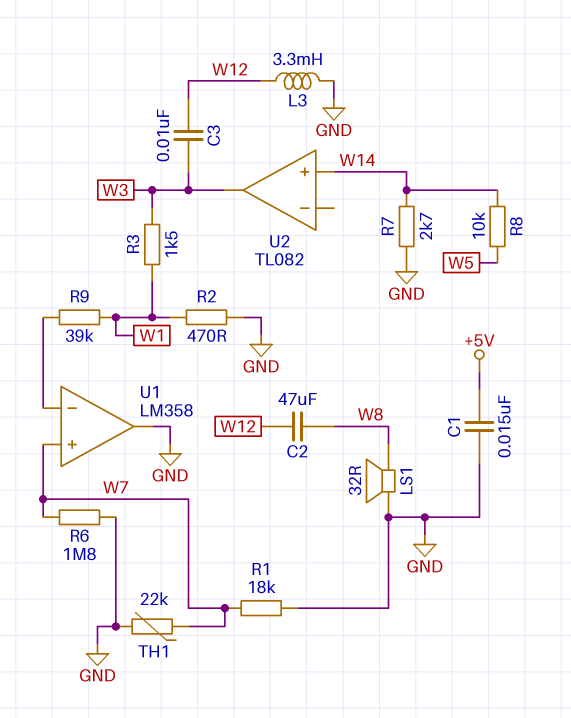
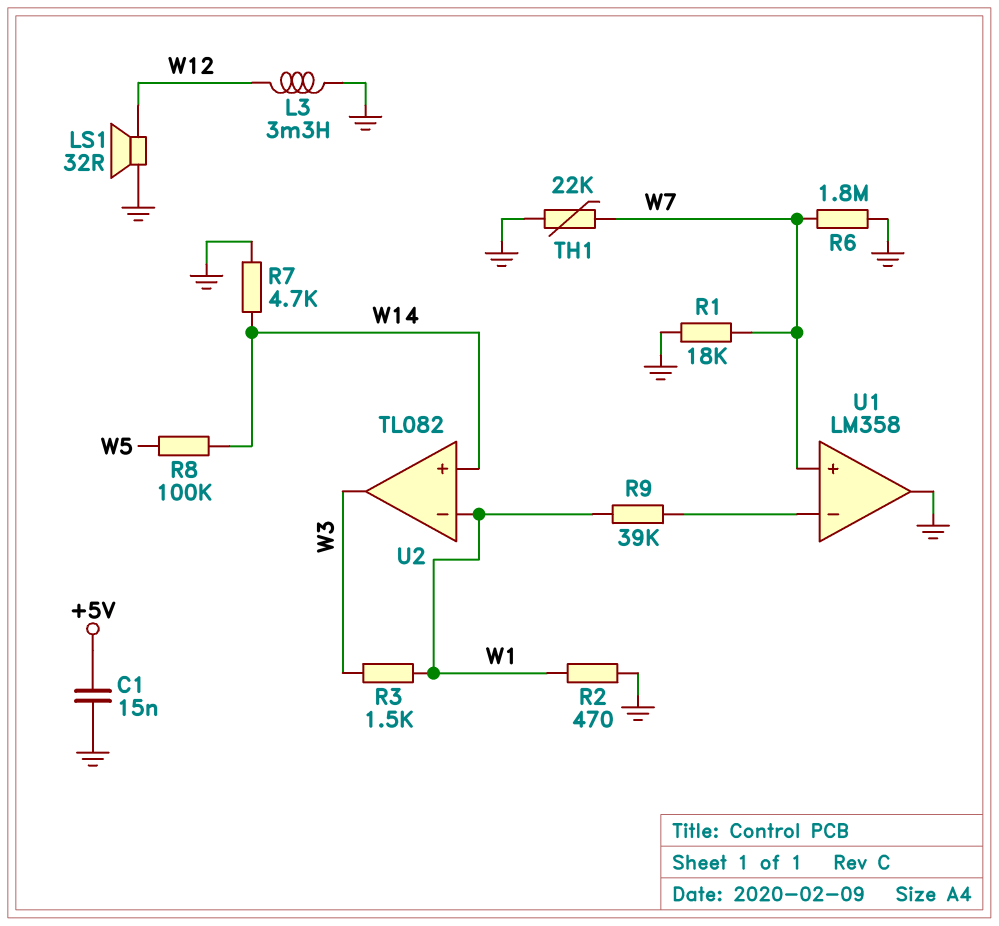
C2: 47uF (W8, W12) -> none
C3: 10nF (W3, W12) -> none
LS1: speaker 32R (GND, W8) -> speaker 32R (GND, W12)
R7: 2.7k (GND, W14) -> 4.7k (GND, W14)
R8: 10k (W5, W14) -> 100k (W5, W14)
U2 pin in-: none -> W1

